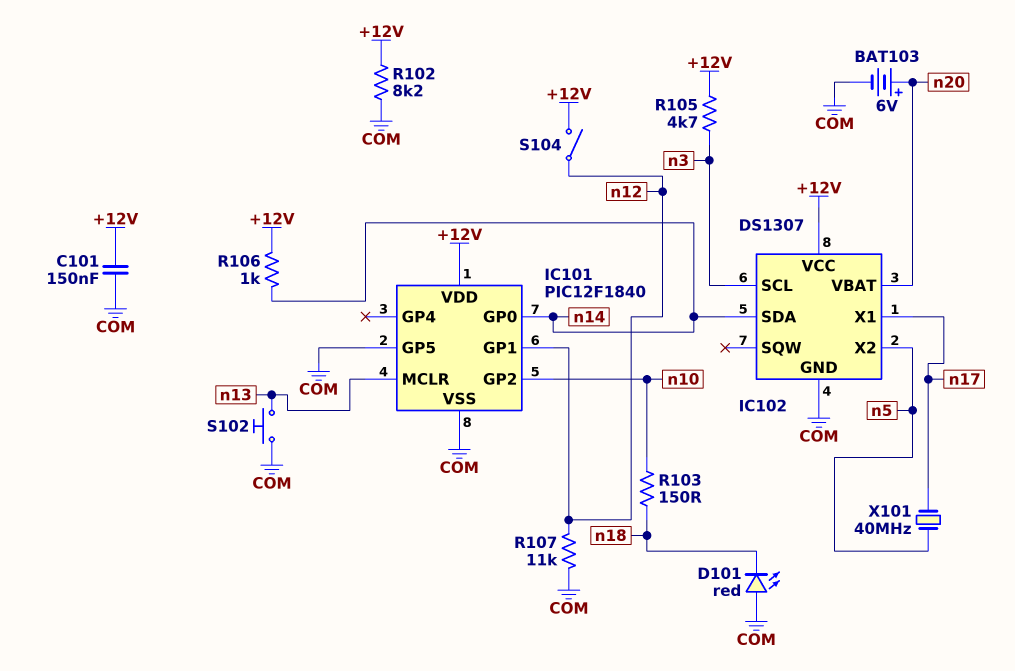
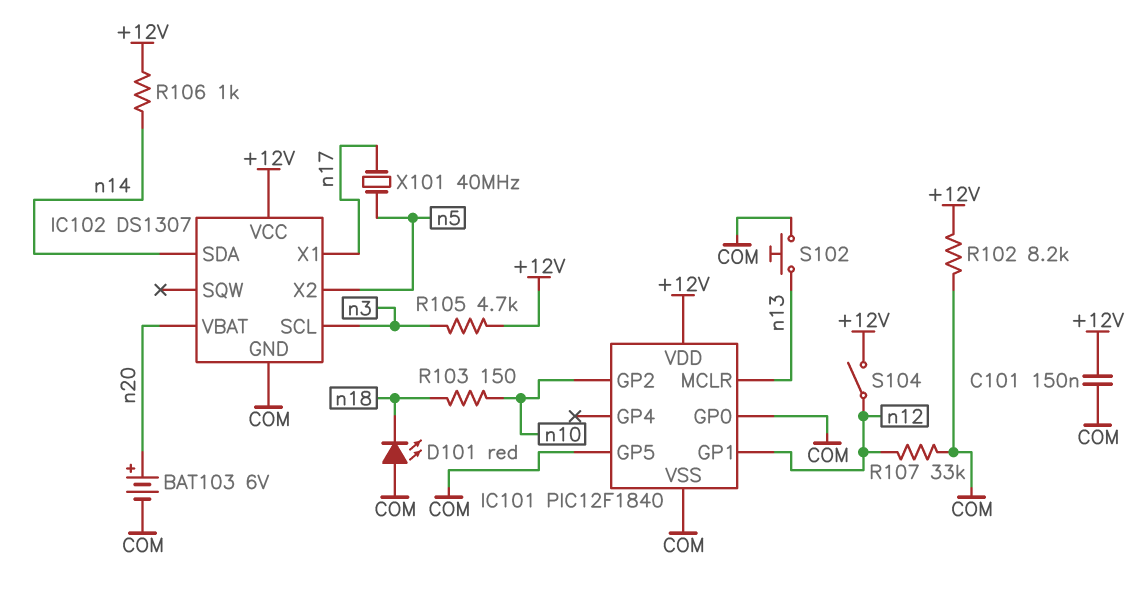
IC101 pin GP0: n14 -> COM
R107: 11k (COM, n12) -> 33k (COM, n12)

